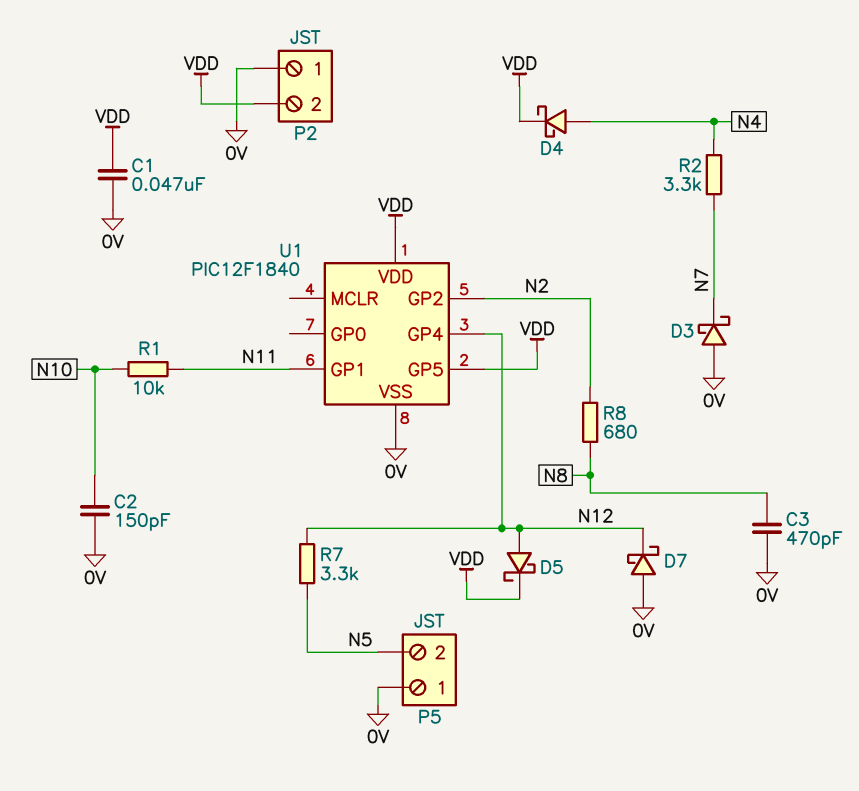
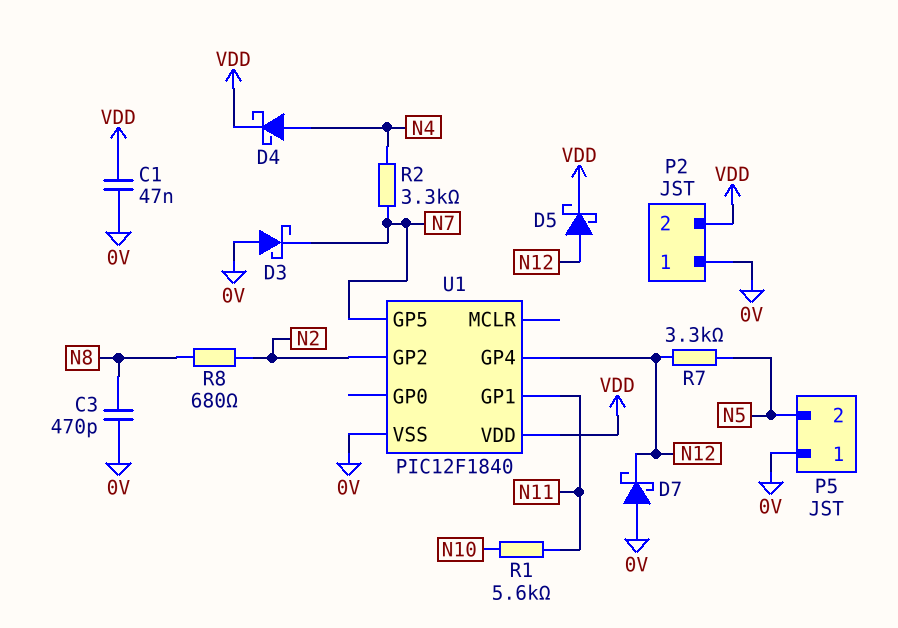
C2: 150pF (0V, N10) -> none
R1: 10k (N10, N11) -> 5.6k (N10, N11)
U1 pin GP5: VDD -> N7

